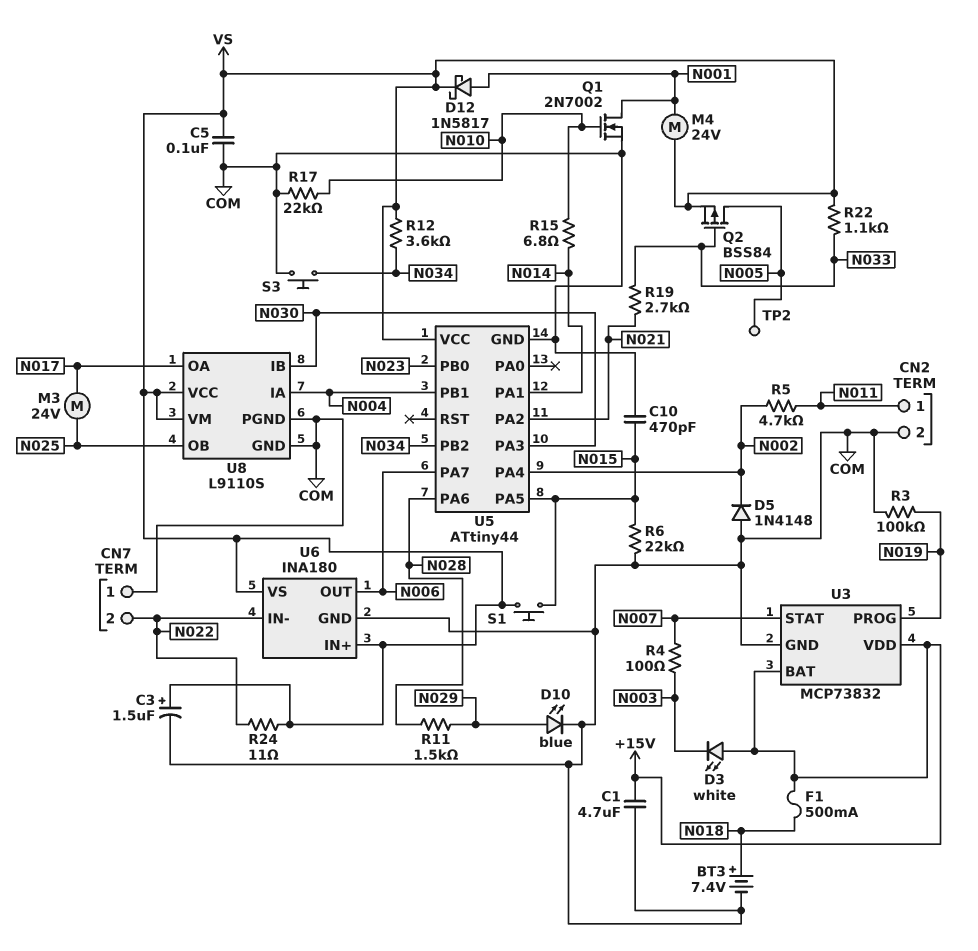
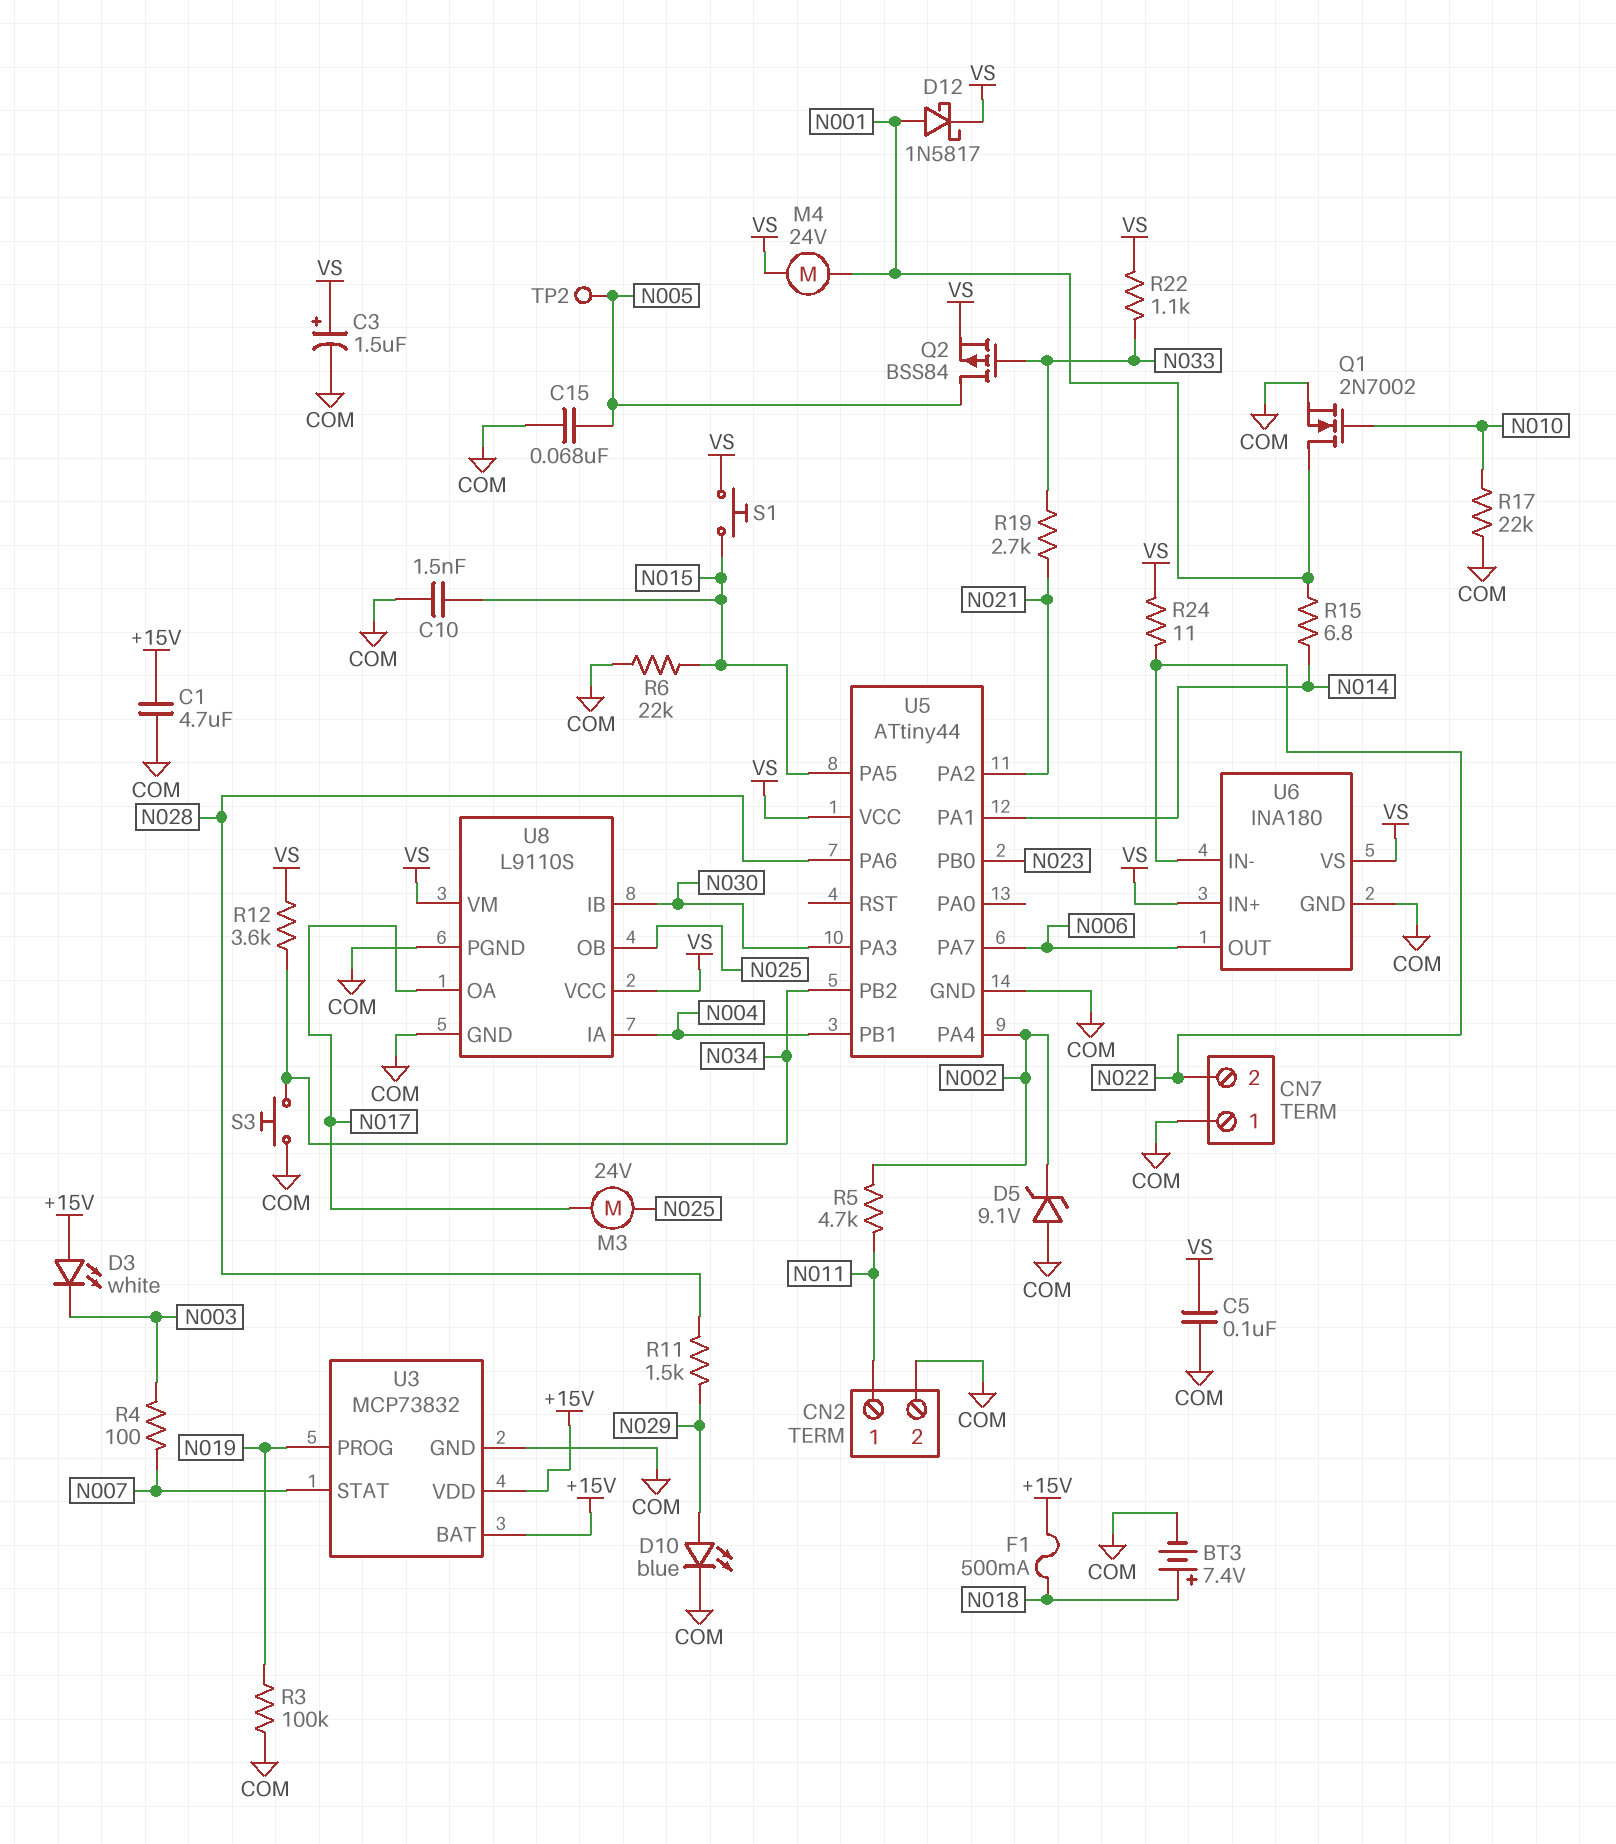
C10: 470pF (COM, N015) -> 1.5nF (COM, N015)
C15: none -> 68nF (COM, N005)
D5: diode 1N4148 (A COM, K N002) -> zener 9.1V (A COM, K N002)
R15: 6.8 (N010, N014) -> 6.8 (N001, N014)

